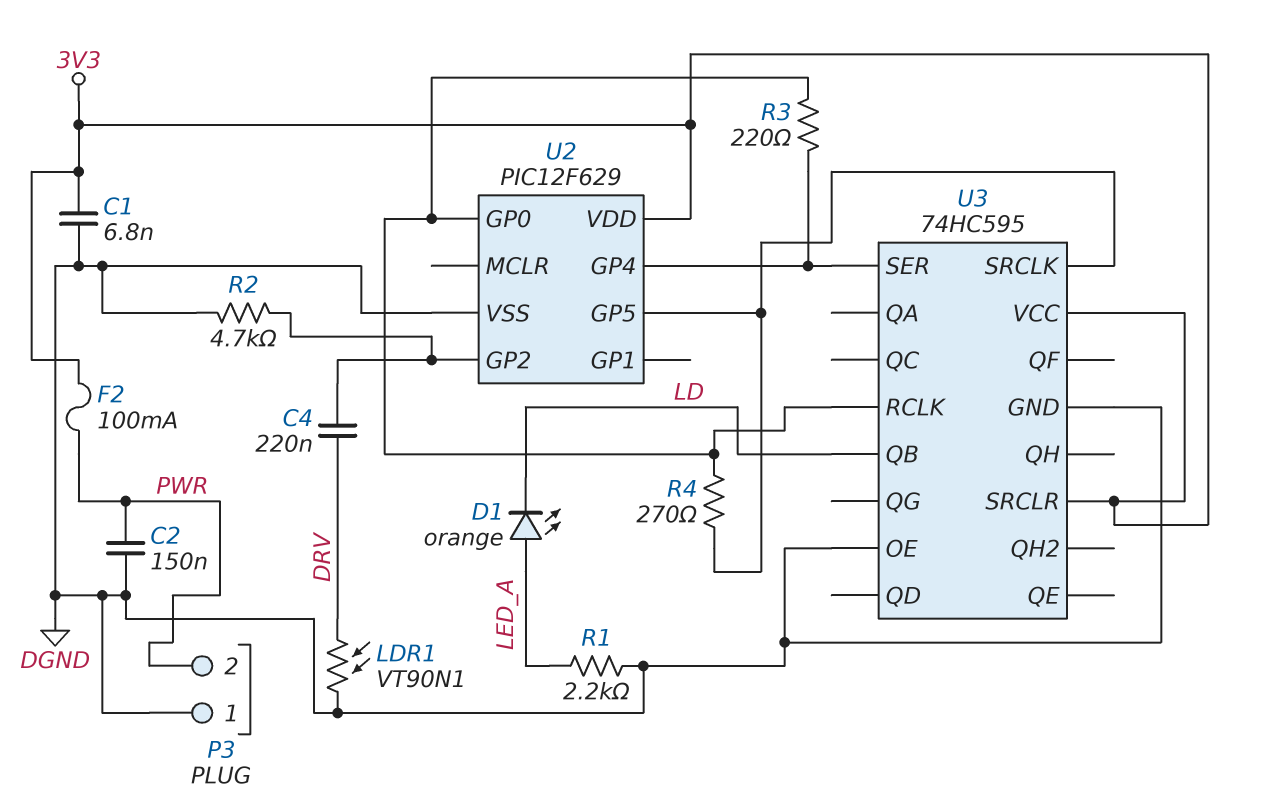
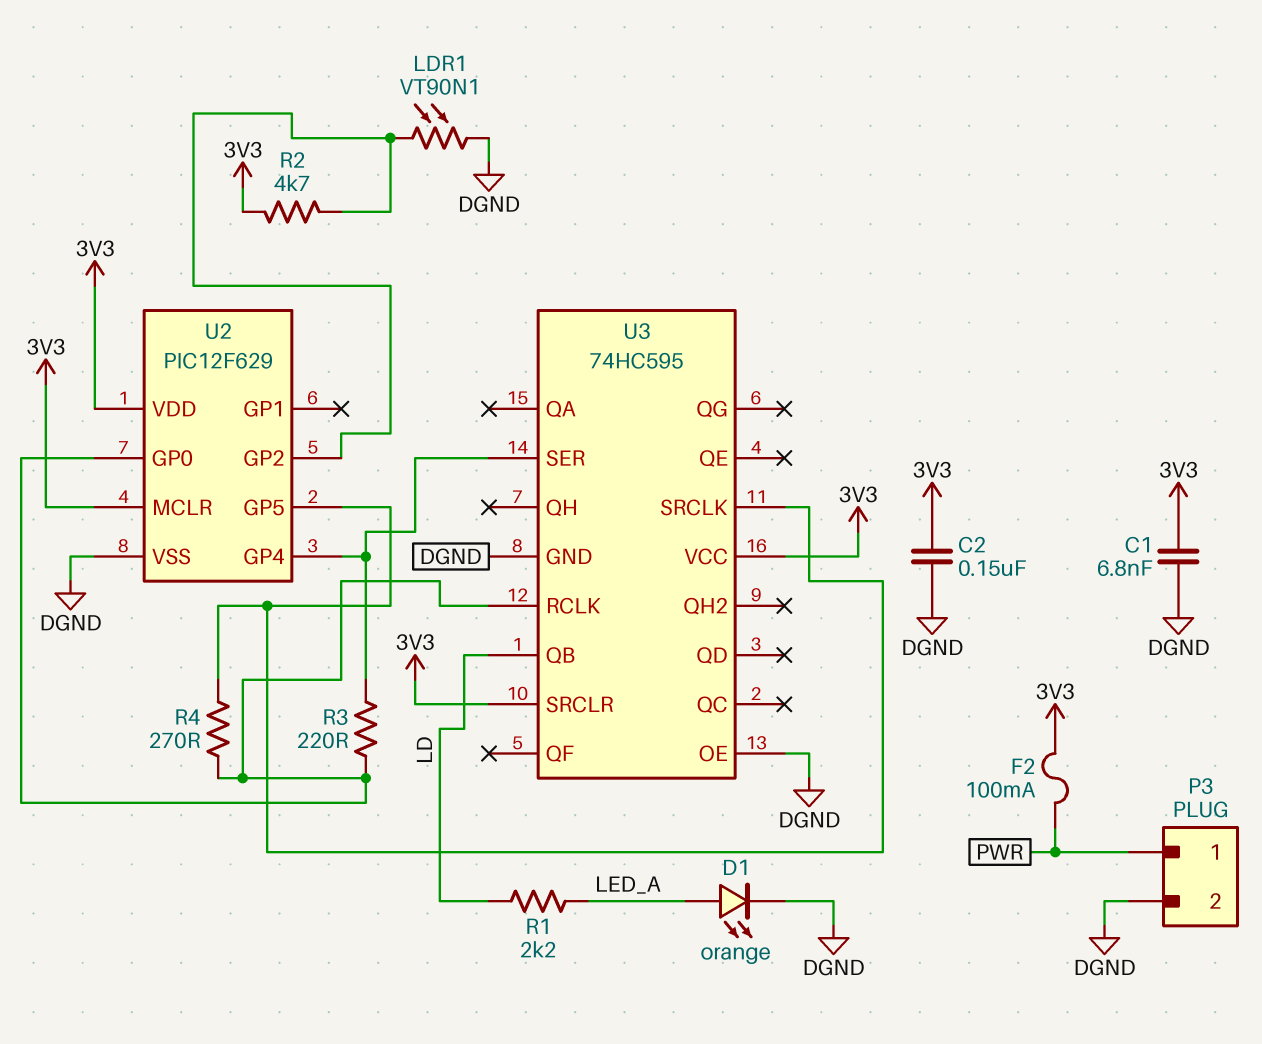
C2: 150nF (DGND, PWR) -> 150nF (3V3, DGND)
C4: 220nF (DRV, U2/GP2) -> none
D1: LED orange (A LED_A, K LD) -> LED orange (A LED_A, K DGND)
LDR1: VT90N1 (DGND, DRV) -> VT90N1 (DGND, U2/GP2)
P3 pin 1: DGND -> PWR
P3 pin 2: PWR -> DGND
R1: 2.2k (DGND, LED_A) -> 2.2k (LD, LED_A)
R2: 4.7k (DGND, U2/GP2) -> 4.7k (3V3, U2/GP2)
U2 pin MCLR: none -> 3V3

